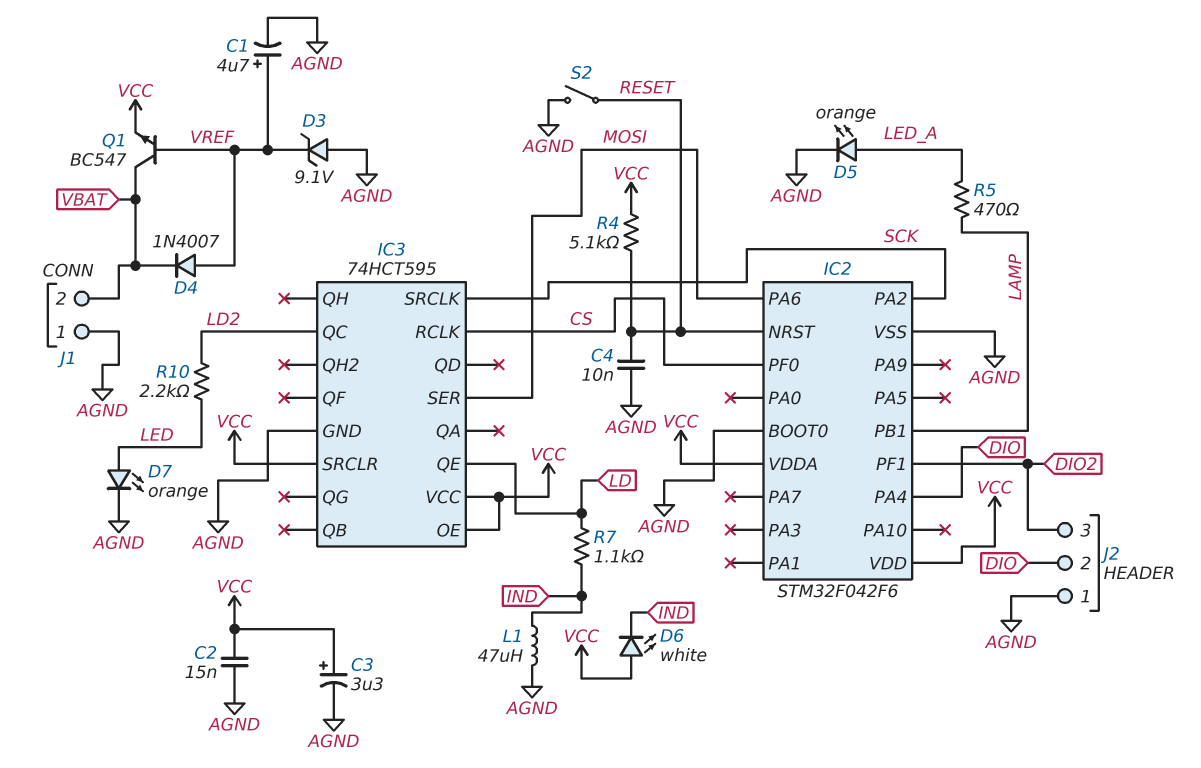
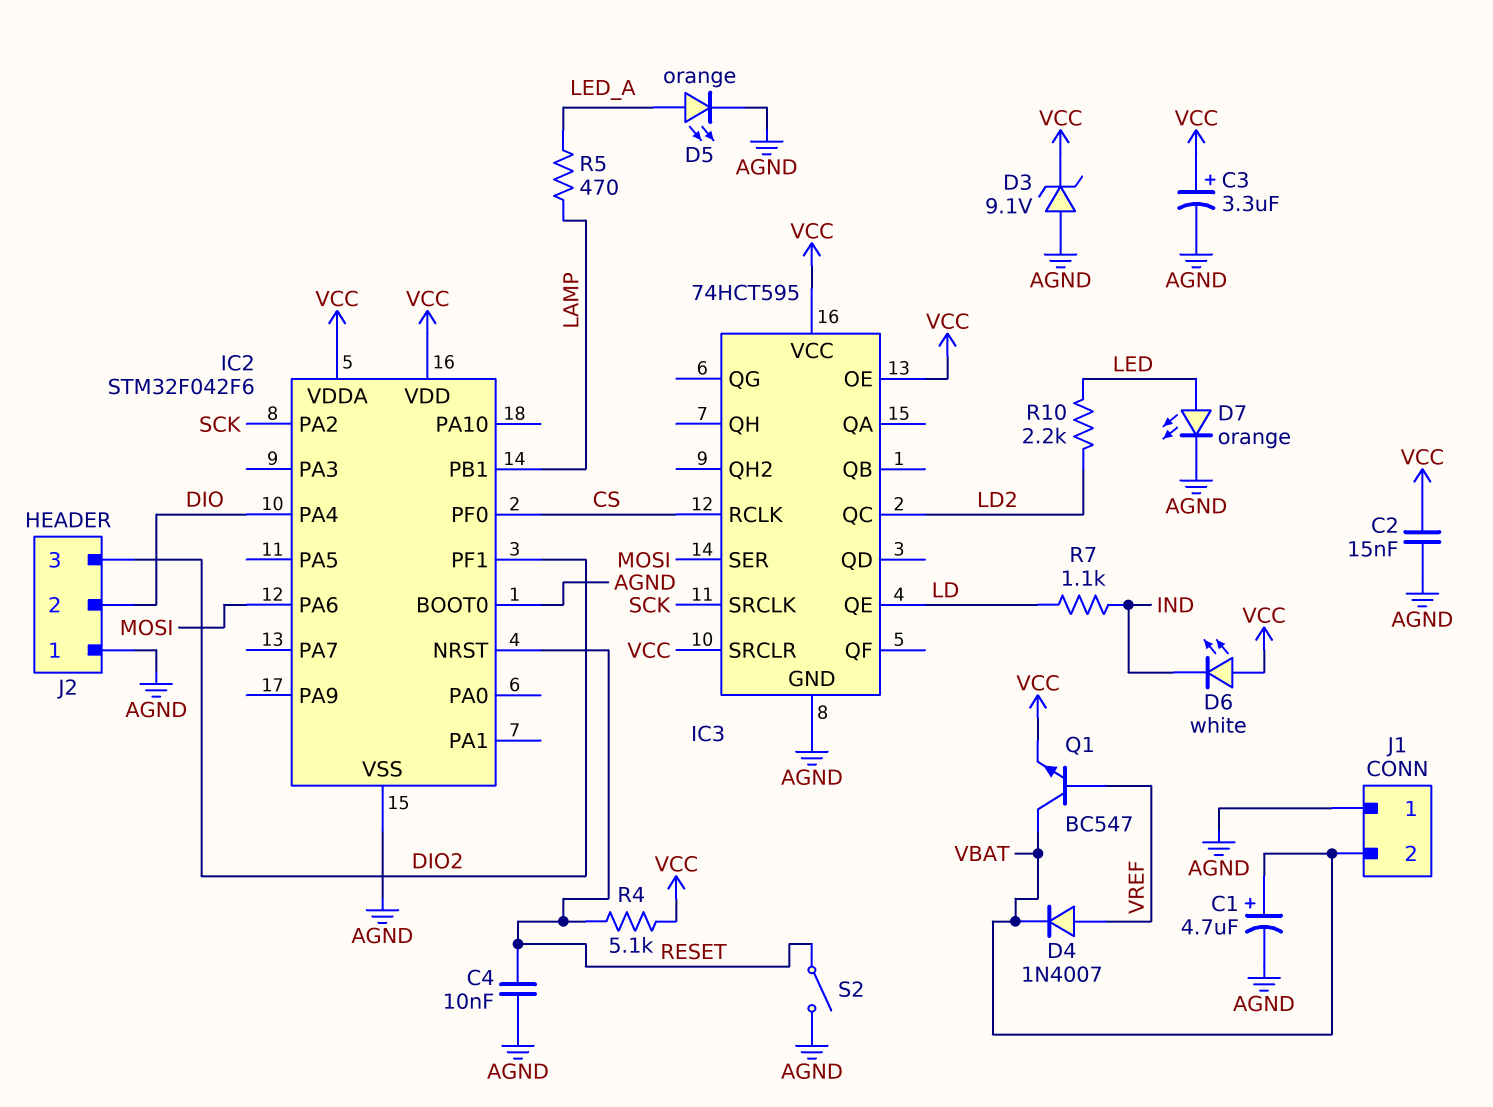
C1: 4.7uF (plus VREF, minus AGND) -> 4.7uF (plus VBAT, minus AGND)
D3: zener 9.1V (A AGND, K VREF) -> zener 9.1V (A AGND, K VCC)
L1: 47uH (AGND, IND) -> none

